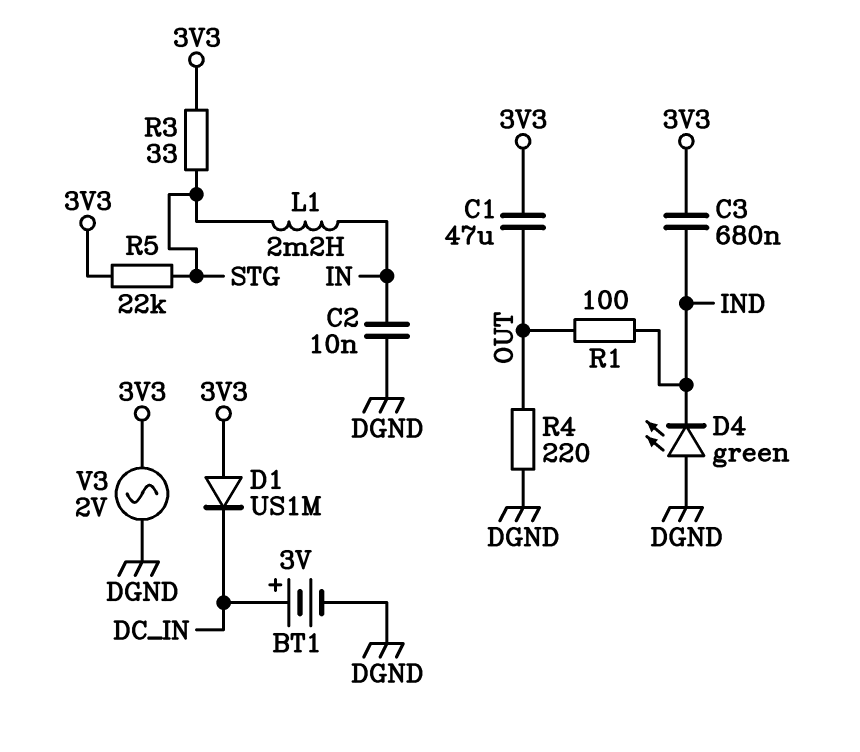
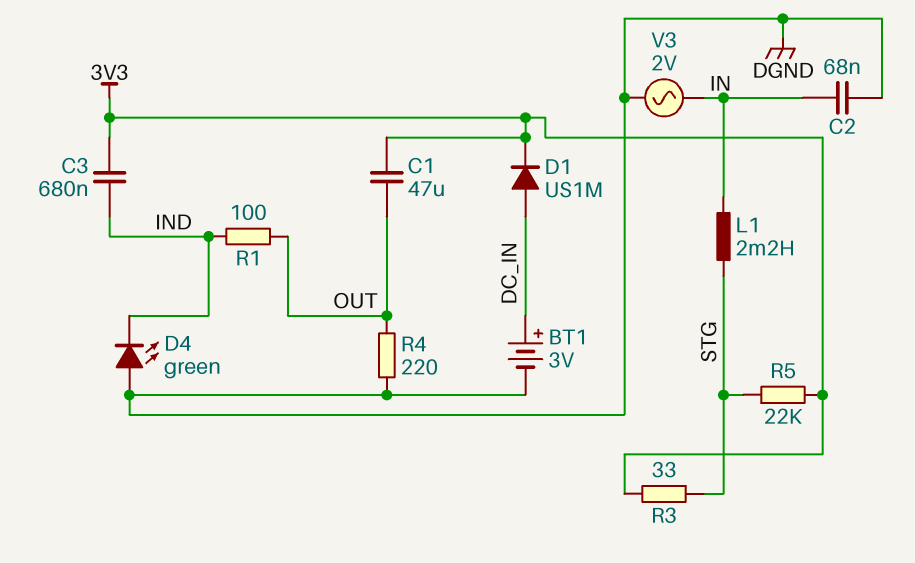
C2: 10nF (DGND, IN) -> 68nF (DGND, IN)
D1: diode US1M (A 3V3, K DC_IN) -> diode US1M (A DC_IN, K 3V3)
V3: AC 2V (3V3, DGND) -> AC 2V (DGND, IN)

